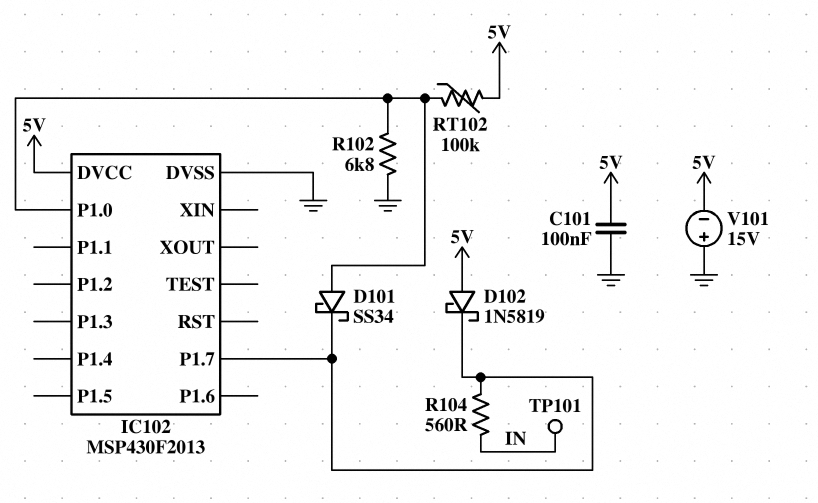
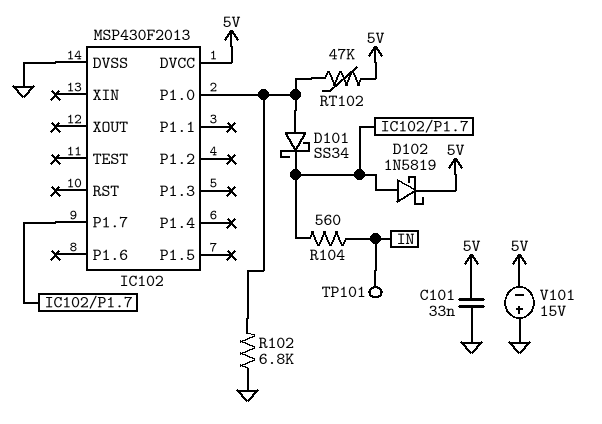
C101: 100nF (5V, GND) -> 33nF (5V, GND)
D102: schottky 1N5819 (A 5V, K IC102/P1.7) -> schottky 1N5819 (A IC102/P1.7, K 5V)
RT102: 100k (5V, IC102/P1.0) -> 47k (5V, IC102/P1.0)

